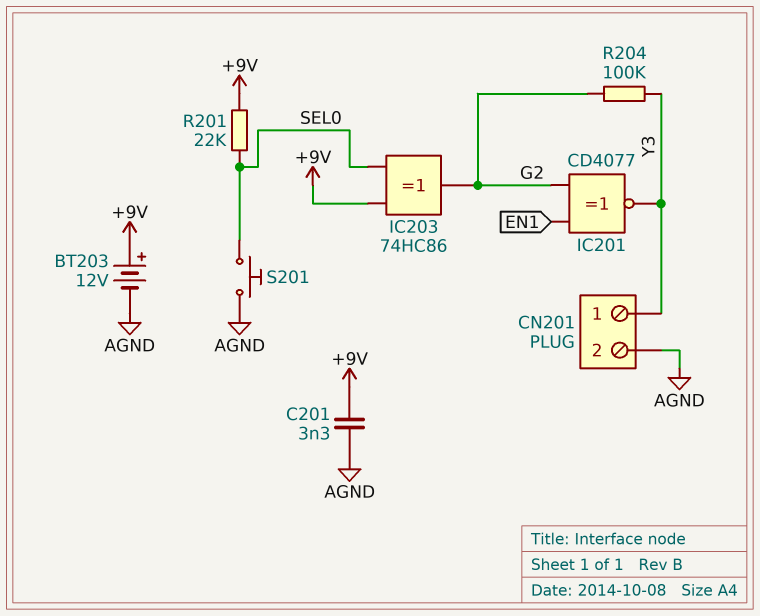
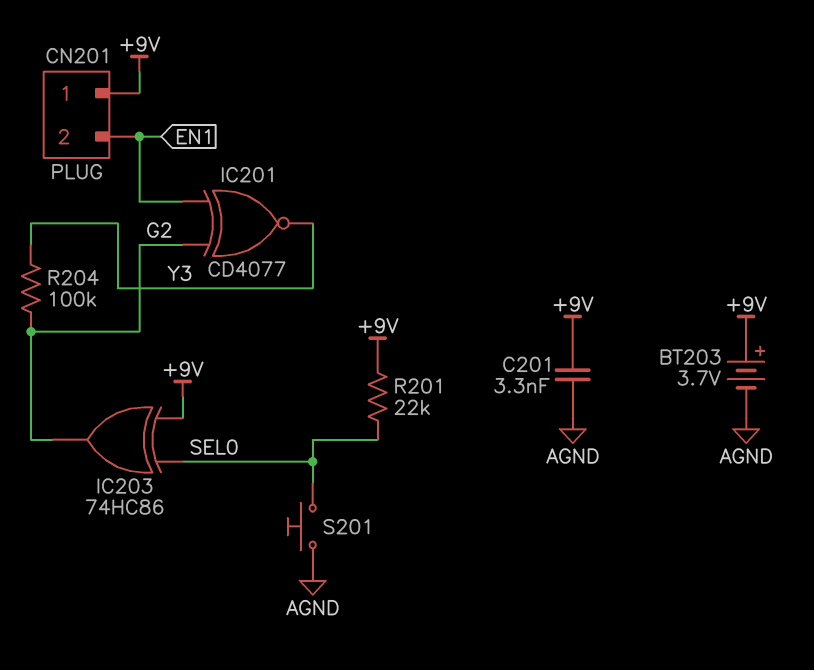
BT203: 12V (plus +9V, minus AGND) -> 3.7V (plus +9V, minus AGND)
CN201 pin 1: Y3 -> +9V
CN201 pin 2: AGND -> EN1

